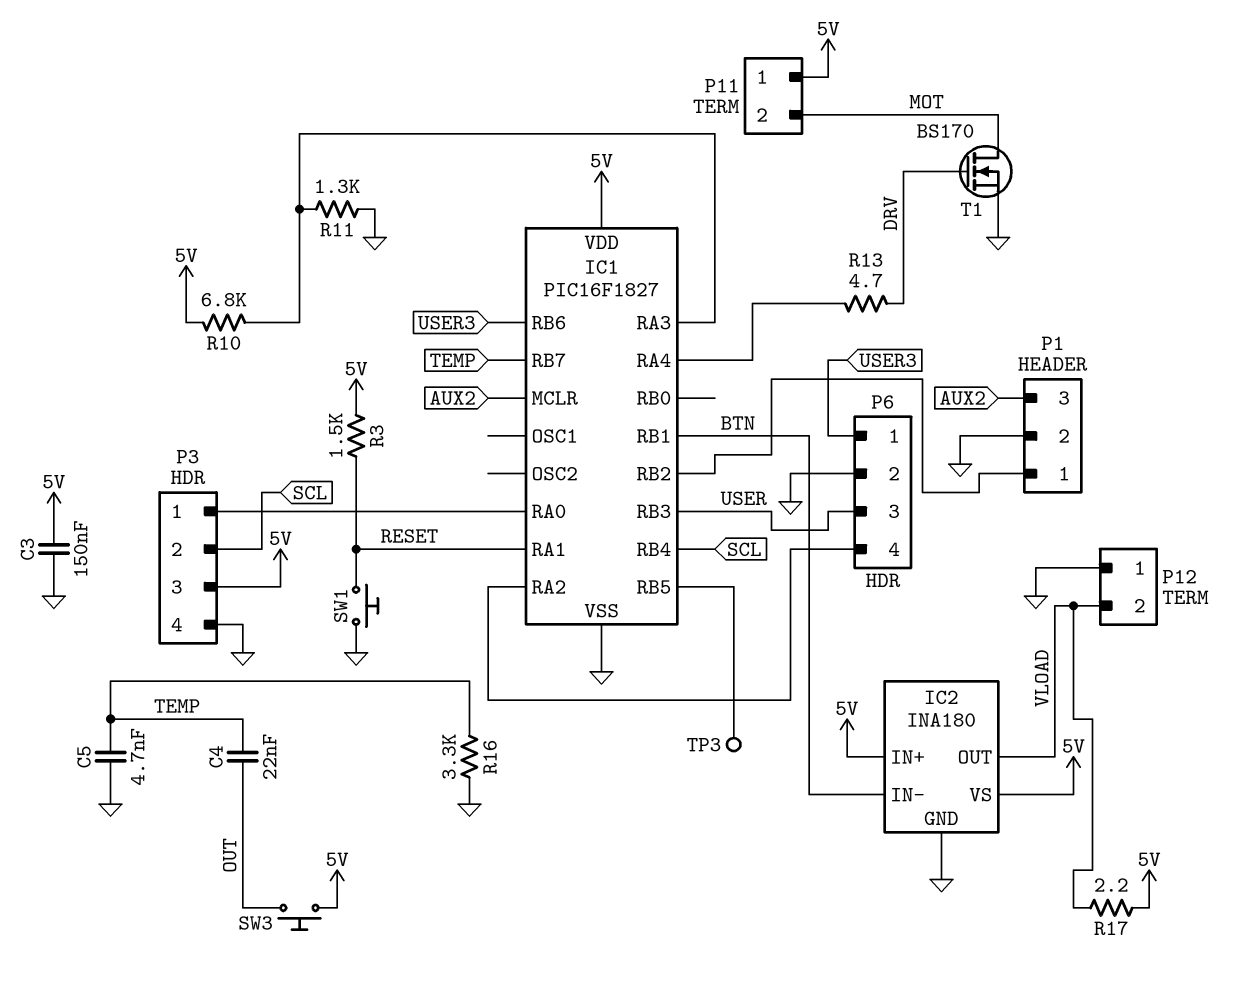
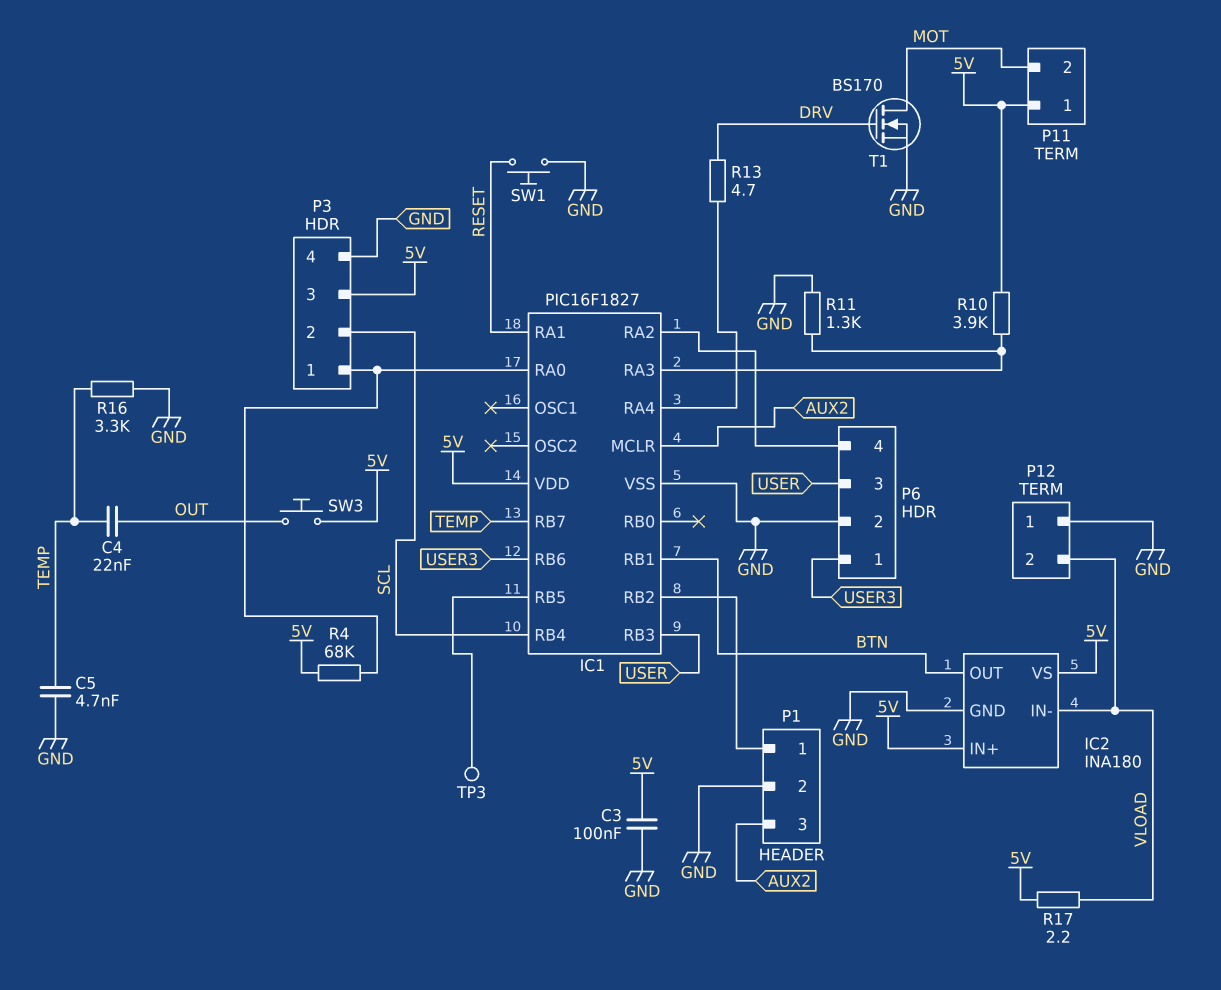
C3: 150nF (5V, GND) -> 100nF (5V, GND)
IC2 pin IN-: BTN -> VLOAD
IC2 pin OUT: VLOAD -> BTN
R3: 1.5k (5V, RESET) -> none
R4: none -> 68k (5V, IC1/RA0)
R10: 6.8k (5V, IC1/RA3) -> 3.9k (5V, IC1/RA3)

